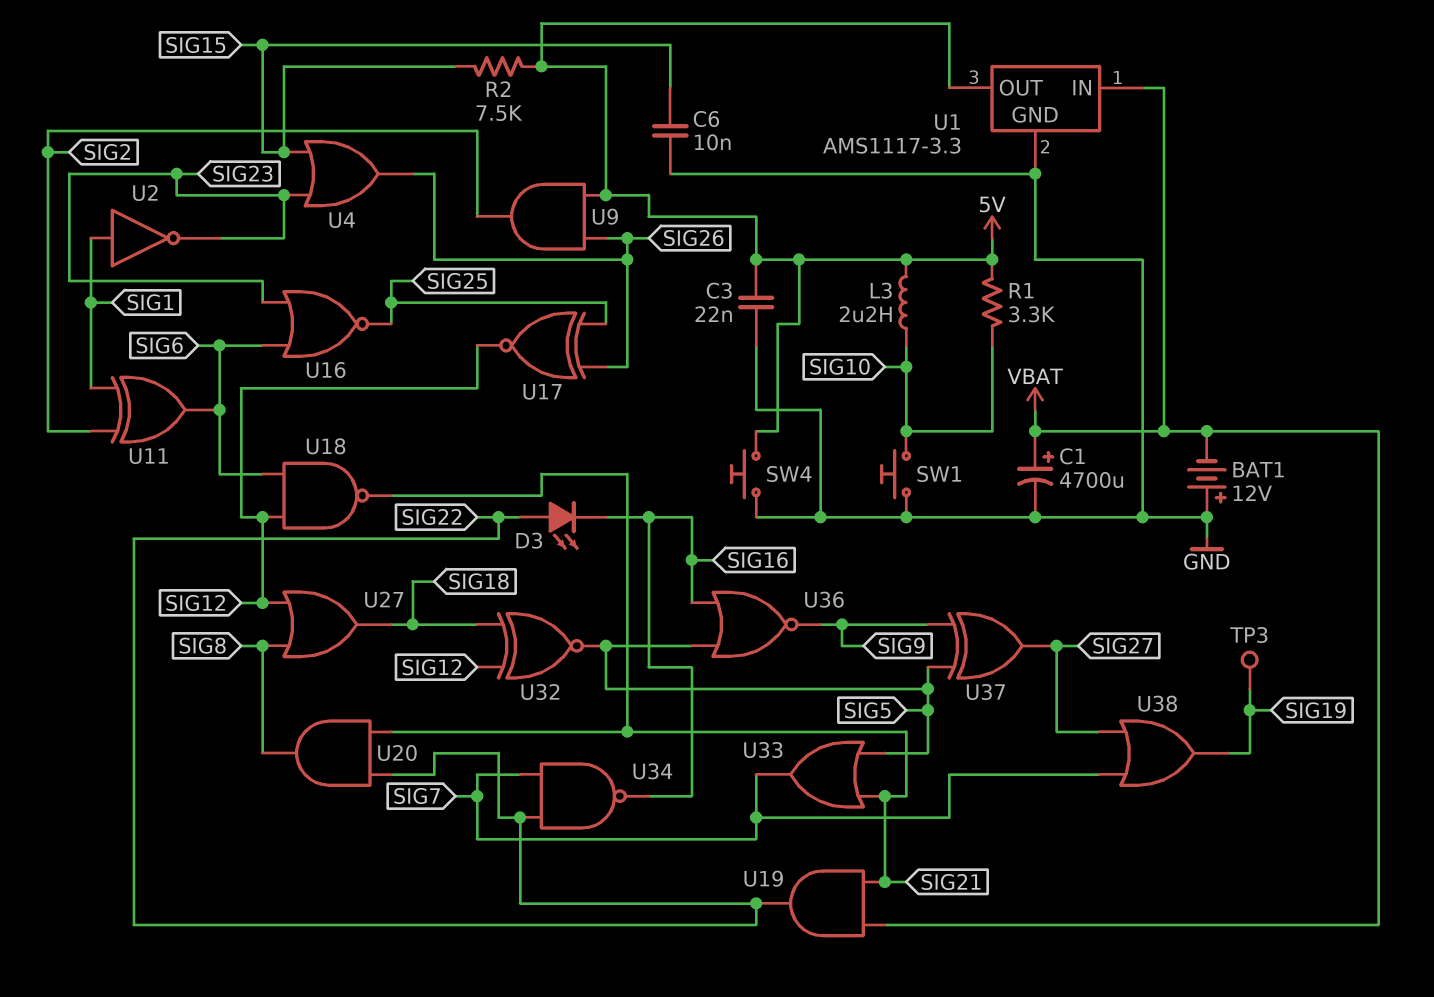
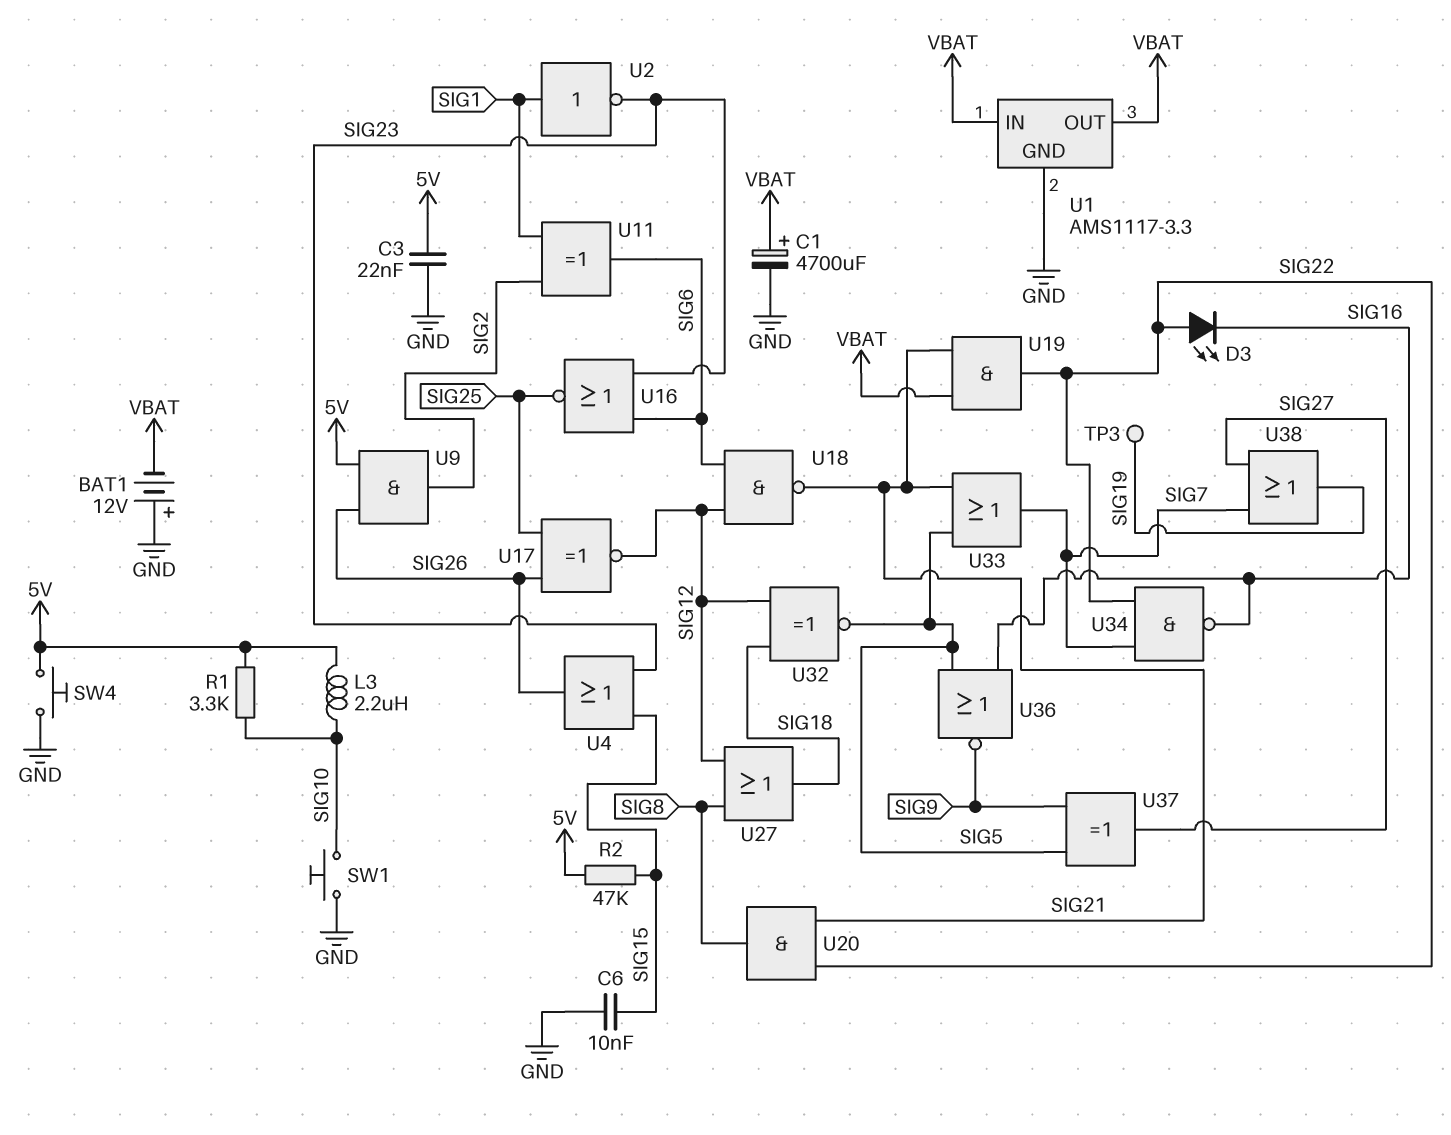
R2: 7.5k (5V, SIG15) -> 47k (5V, SIG15)
U1 pin OUT: 5V -> VBAT

